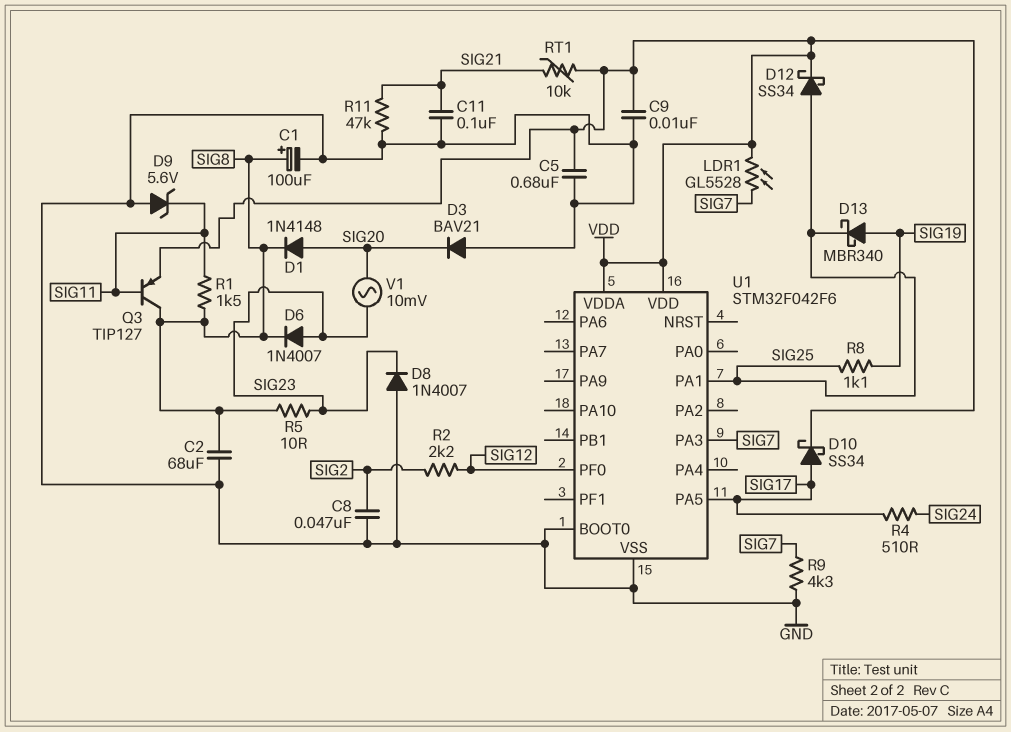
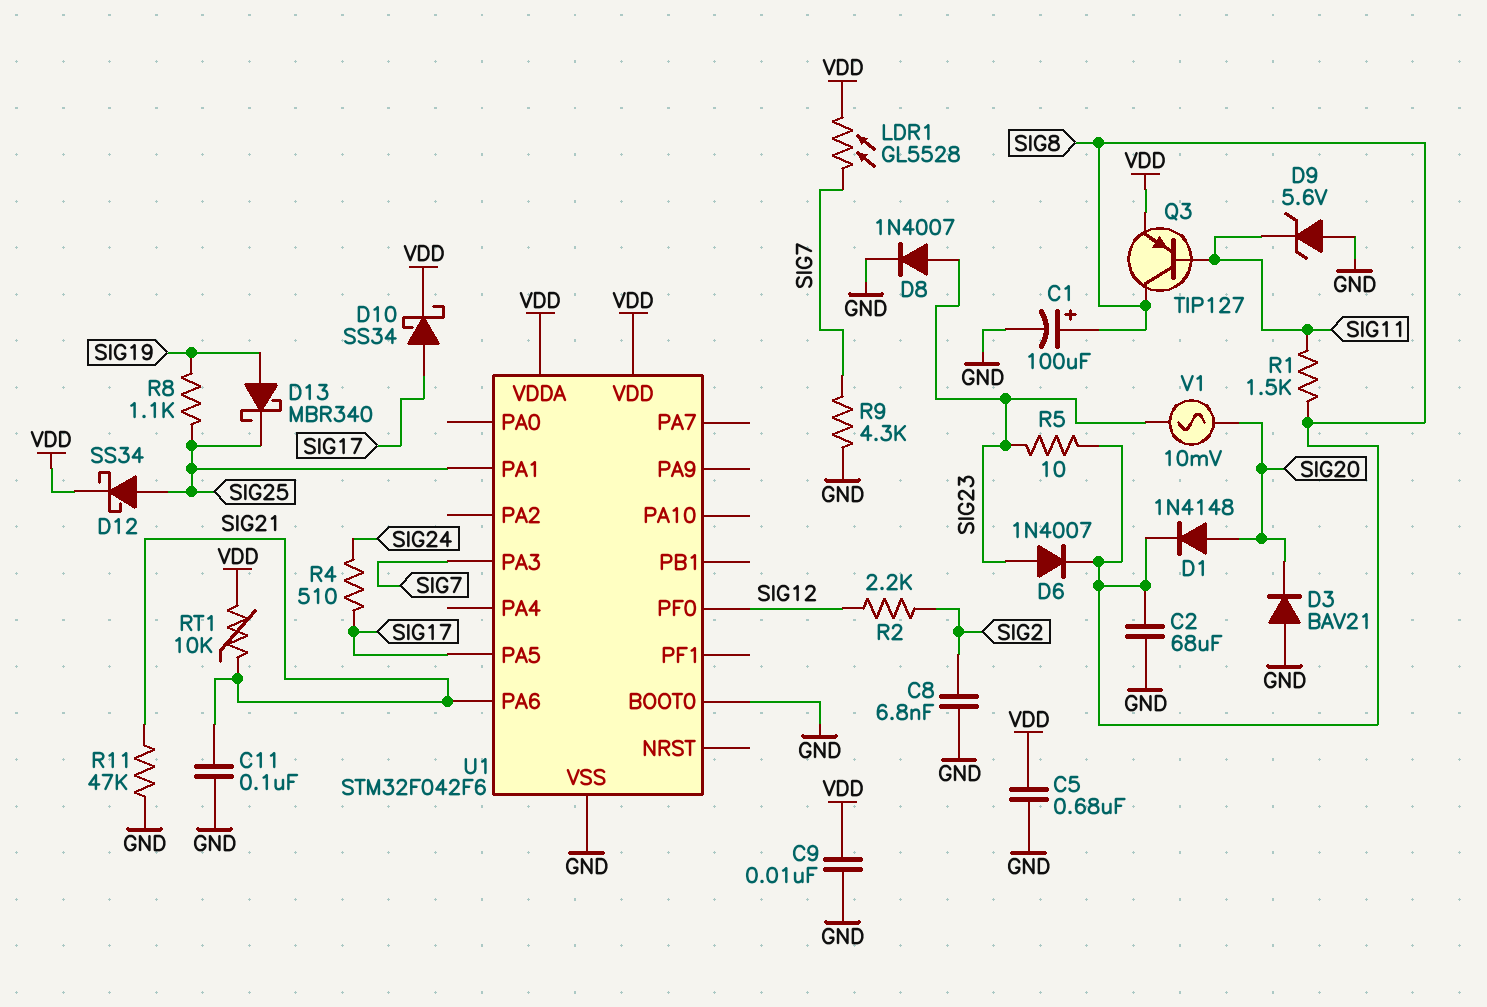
C8: 47nF (GND, SIG2) -> 6.8nF (GND, SIG2)
D8: diode 1N4007 (A GND, K SIG23) -> diode 1N4007 (A SIG23, K GND)
U1 pin PA6: none -> SIG21

